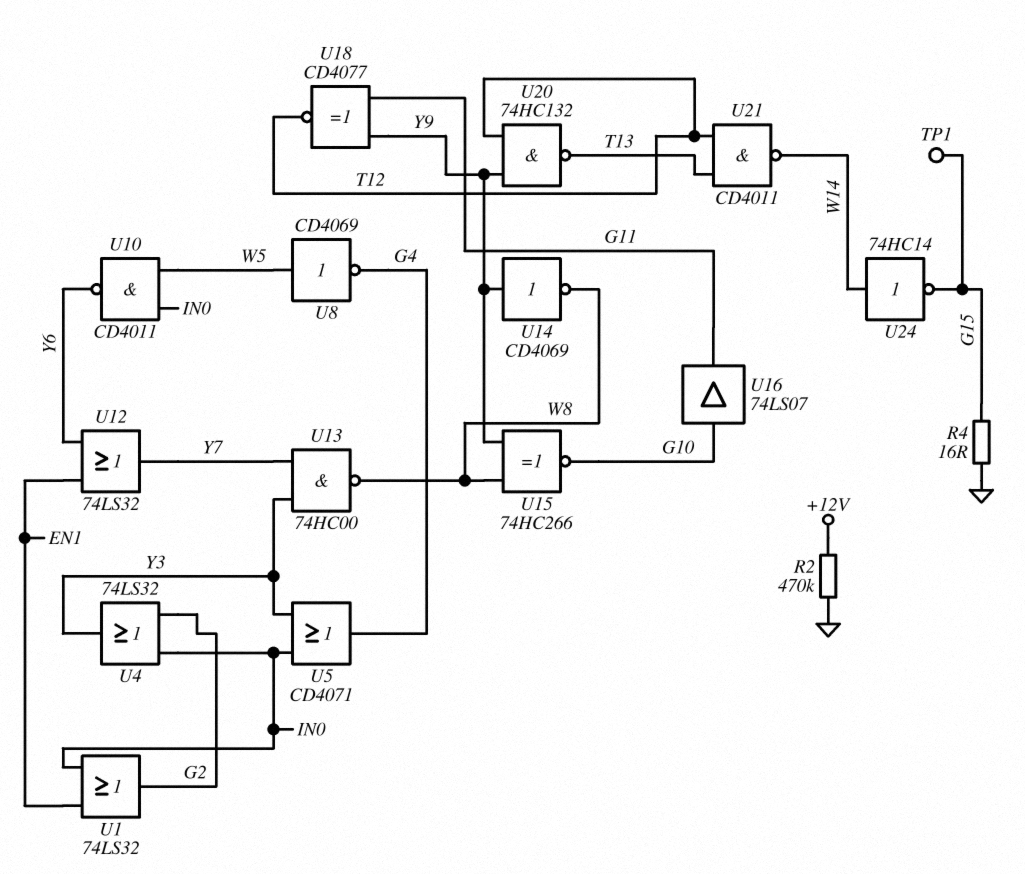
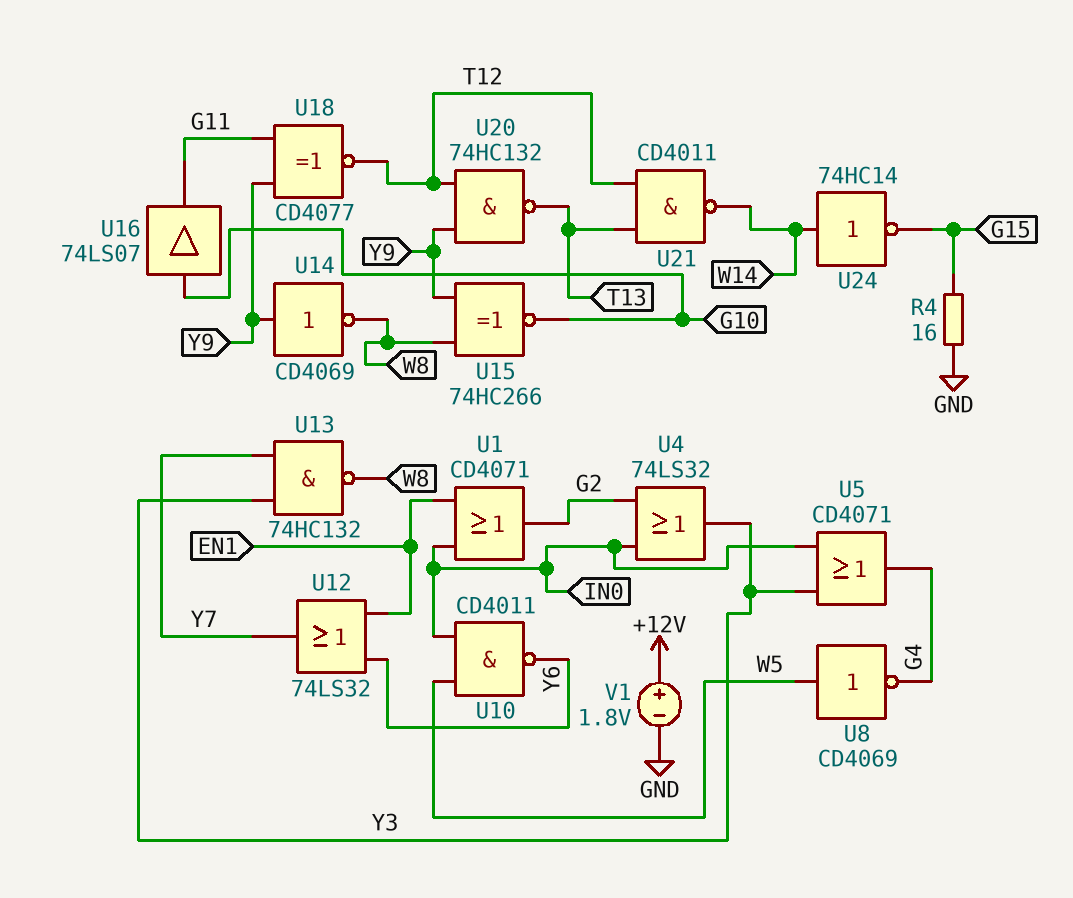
R2: 470k (+12V, GND) -> none
TP1: test point (G15) -> none
U1: OR 74LS32 (in EN1, in IN0, out G2) -> OR CD4071 (in EN1, in IN0, out G2)
U13: NAND 74HC00 (in Y3, in Y7, out W8) -> NAND 74HC132 (in Y3, in Y7, out W8)
V1: none -> 1.8V (plus +12V, minus GND)

